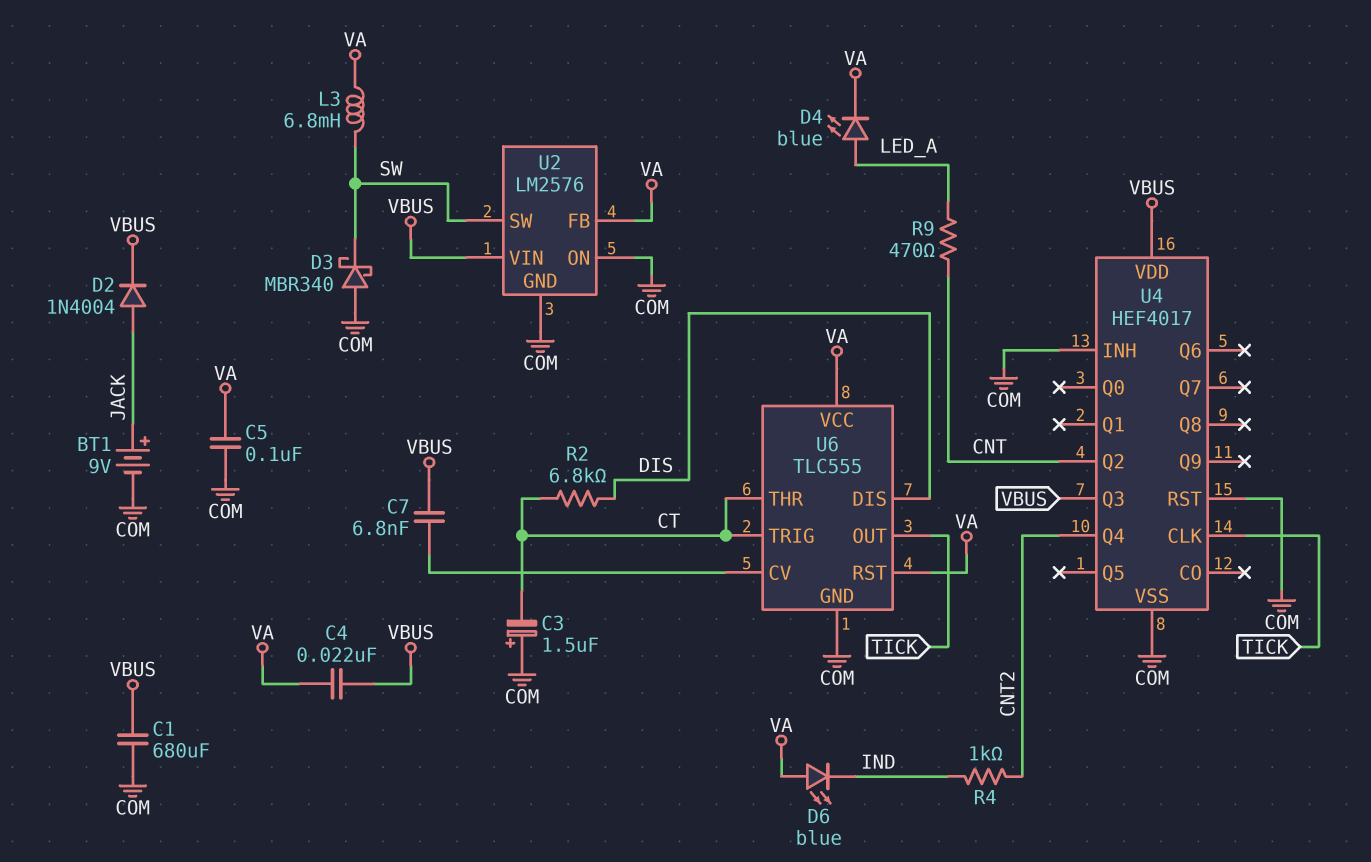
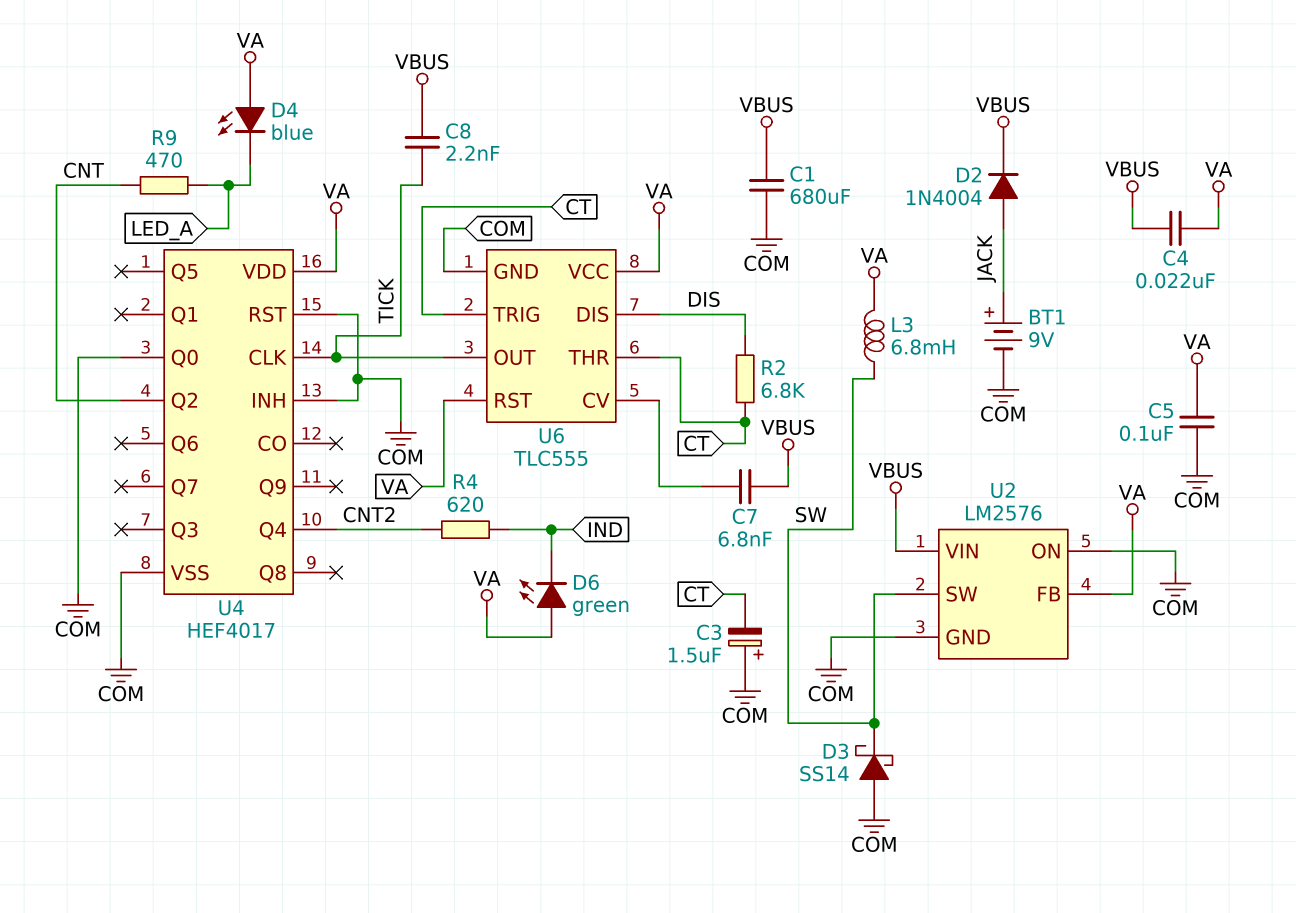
C8: none -> 2.2nF (TICK, VBUS)
D3: schottky MBR340 (A COM, K SW) -> schottky SS14 (A COM, K SW)
D4: LED blue (A LED_A, K VA) -> LED blue (A VA, K LED_A)
D6: LED blue (A VA, K IND) -> LED green (A VA, K IND)
R4: 1k (CNT2, IND) -> 620 (CNT2, IND)
U4 pin Q0: none -> COM
U4 pin Q3: VBUS -> none
U4 pin VDD: VBUS -> VA

